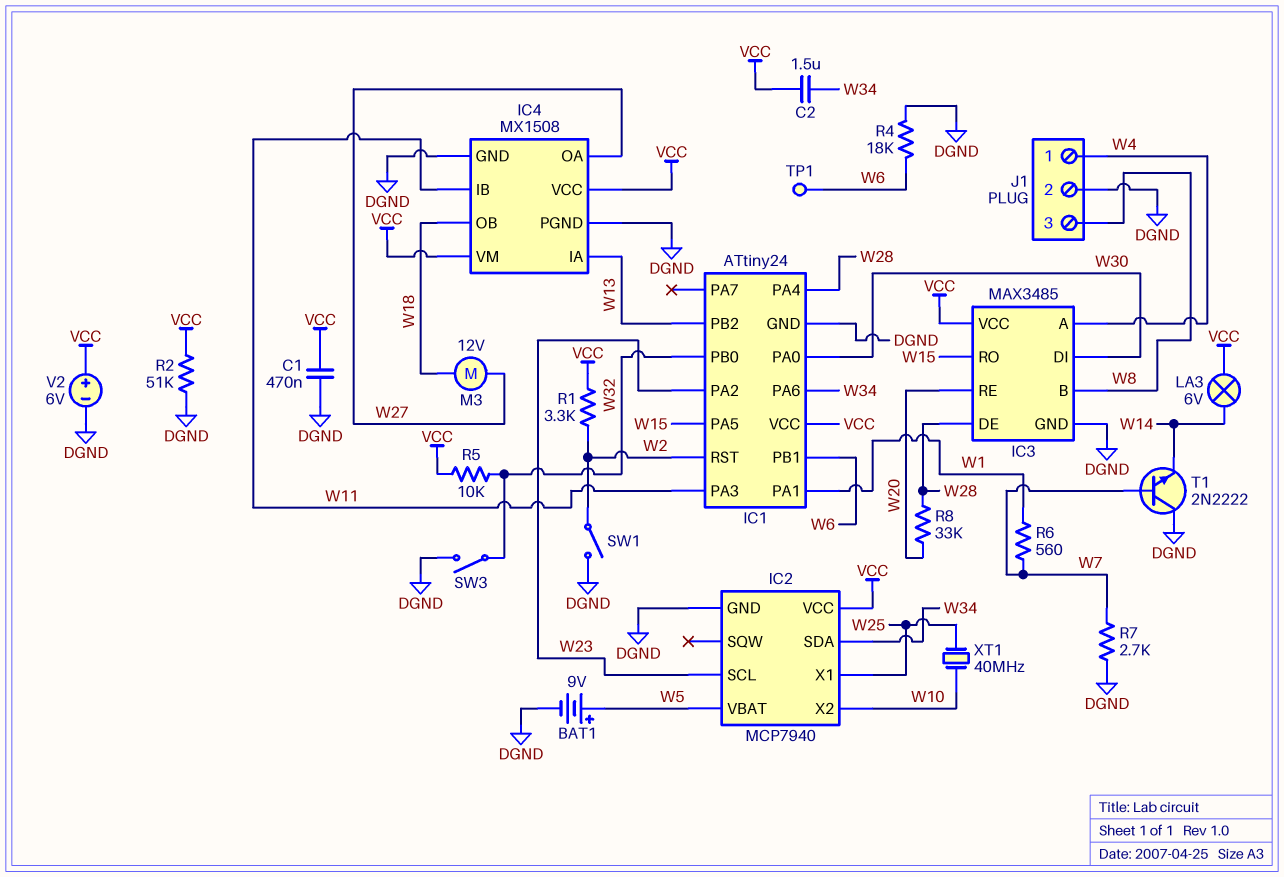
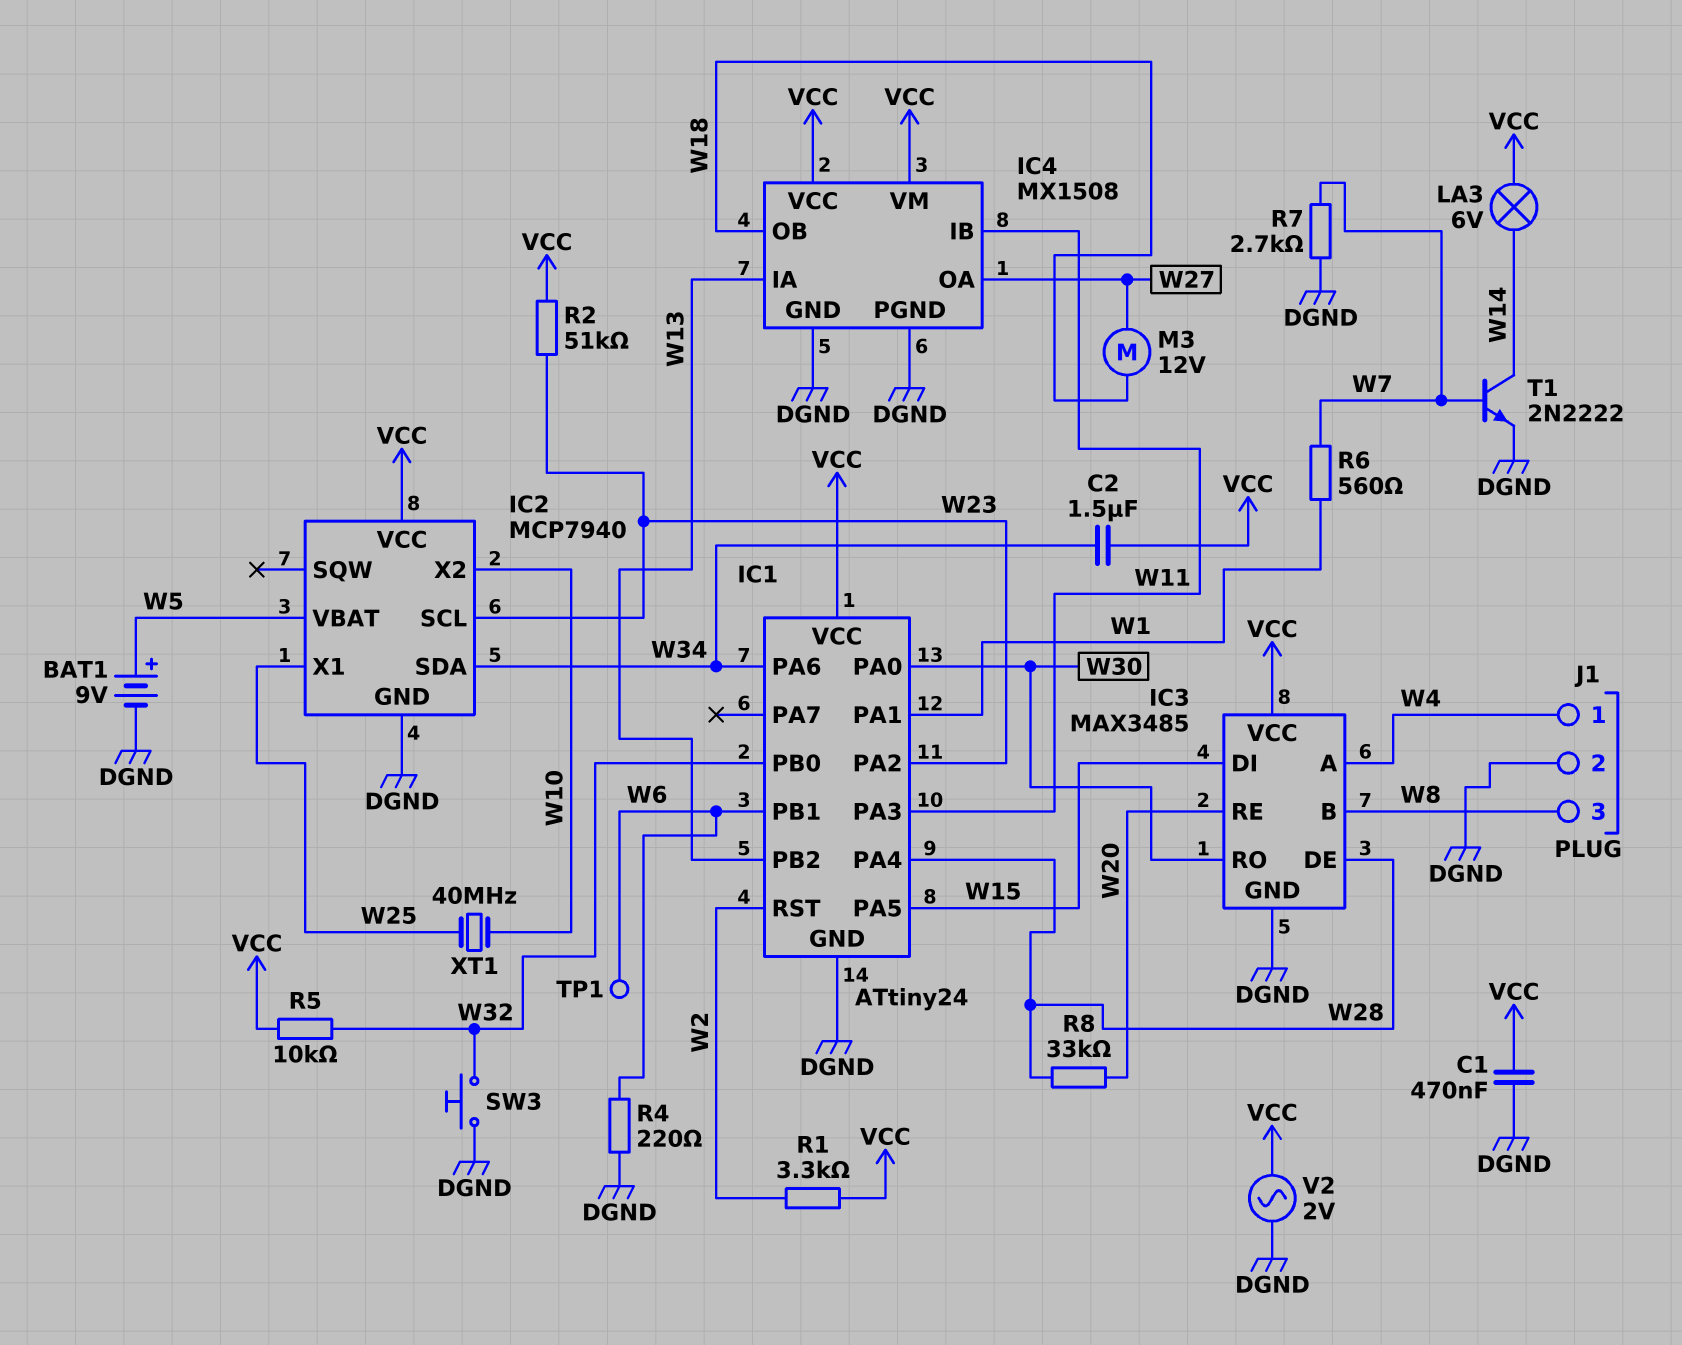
IC3 pin DI: W30 -> W15
IC3 pin RO: W15 -> W30
R2: 51k (DGND, VCC) -> 51k (VCC, W23)
R4: 18k (DGND, W6) -> 220 (DGND, W6)
SW1: switch (DGND, W2) -> none
SW3: switch (DGND, W32) -> button (DGND, W32)
T1: NPN 2N2222 (B W7, C DGND, E W14) -> NPN 2N2222 (B W7, C W14, E DGND)
V2: 6V (plus VCC, minus DGND) -> AC 2V (DGND, VCC)

